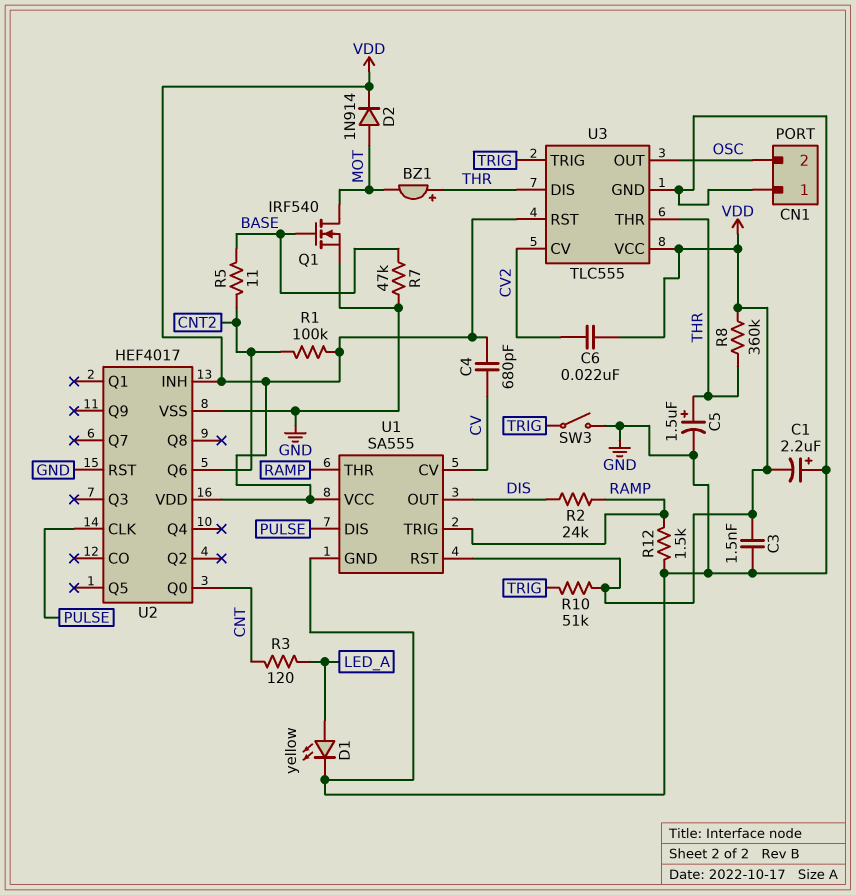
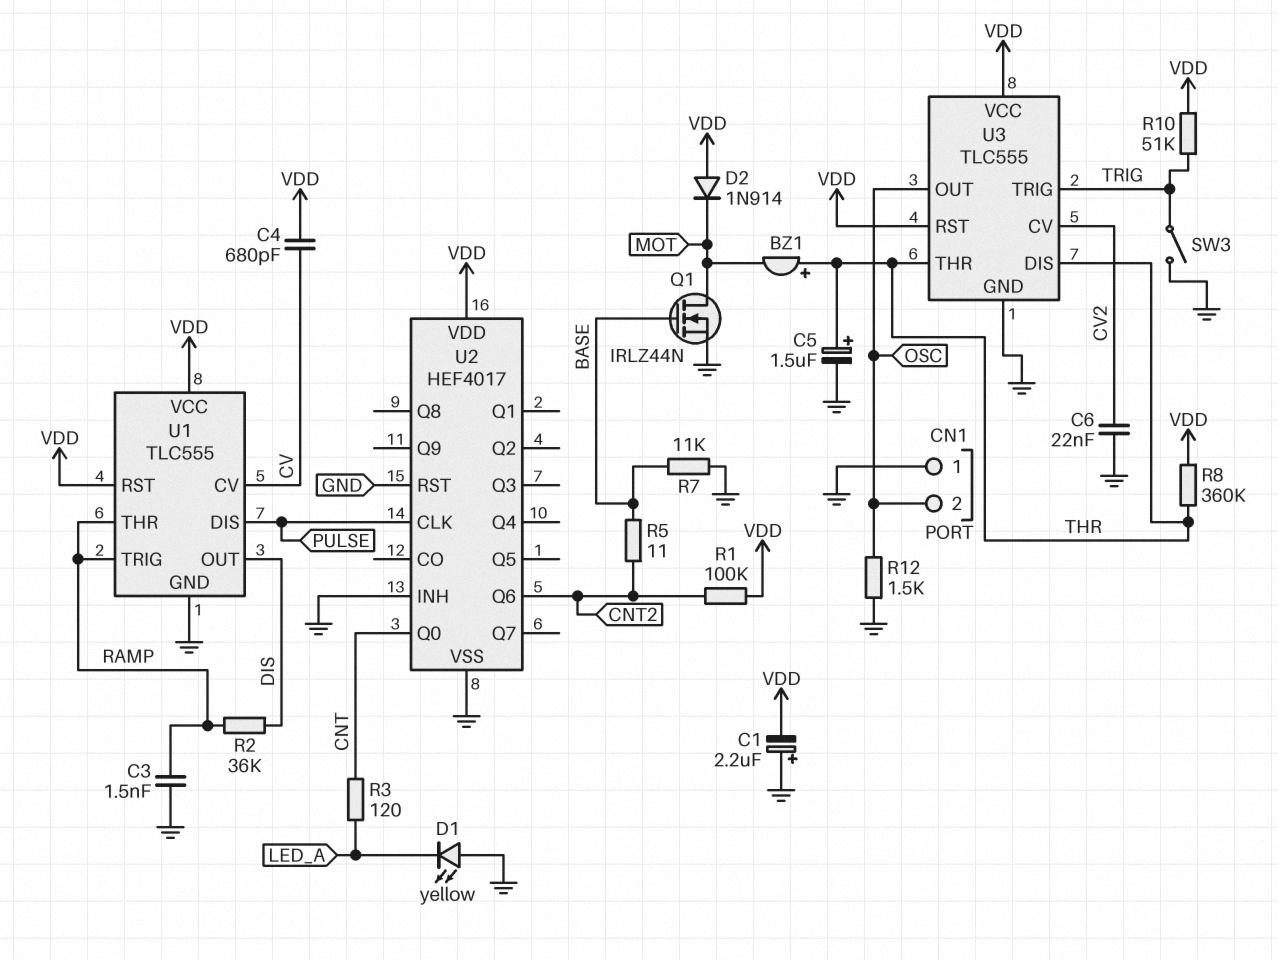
C3: 1.5nF (GND, VDD) -> 1.5nF (GND, RAMP)
C6: 22nF (CV2, VDD) -> 22nF (CV2, GND)
D1: LED yellow (A LED_A, K GND) -> LED yellow (A GND, K LED_A)
D2: diode 1N914 (A MOT, K VDD) -> diode 1N914 (A VDD, K MOT)
Q1: NMOS IRF540 (G BASE, D MOT, S GND) -> NMOS IRLZ44N (G BASE, D MOT, S GND)
R2: 24k (DIS, RAMP) -> 36k (DIS, RAMP)
R7: 47k (BASE, GND) -> 11k (BASE, GND)
R12: 1.5k (GND, RAMP) -> 1.5k (GND, OSC)
U1: SA555 -> TLC555
U2 pin INH: VDD -> GND

